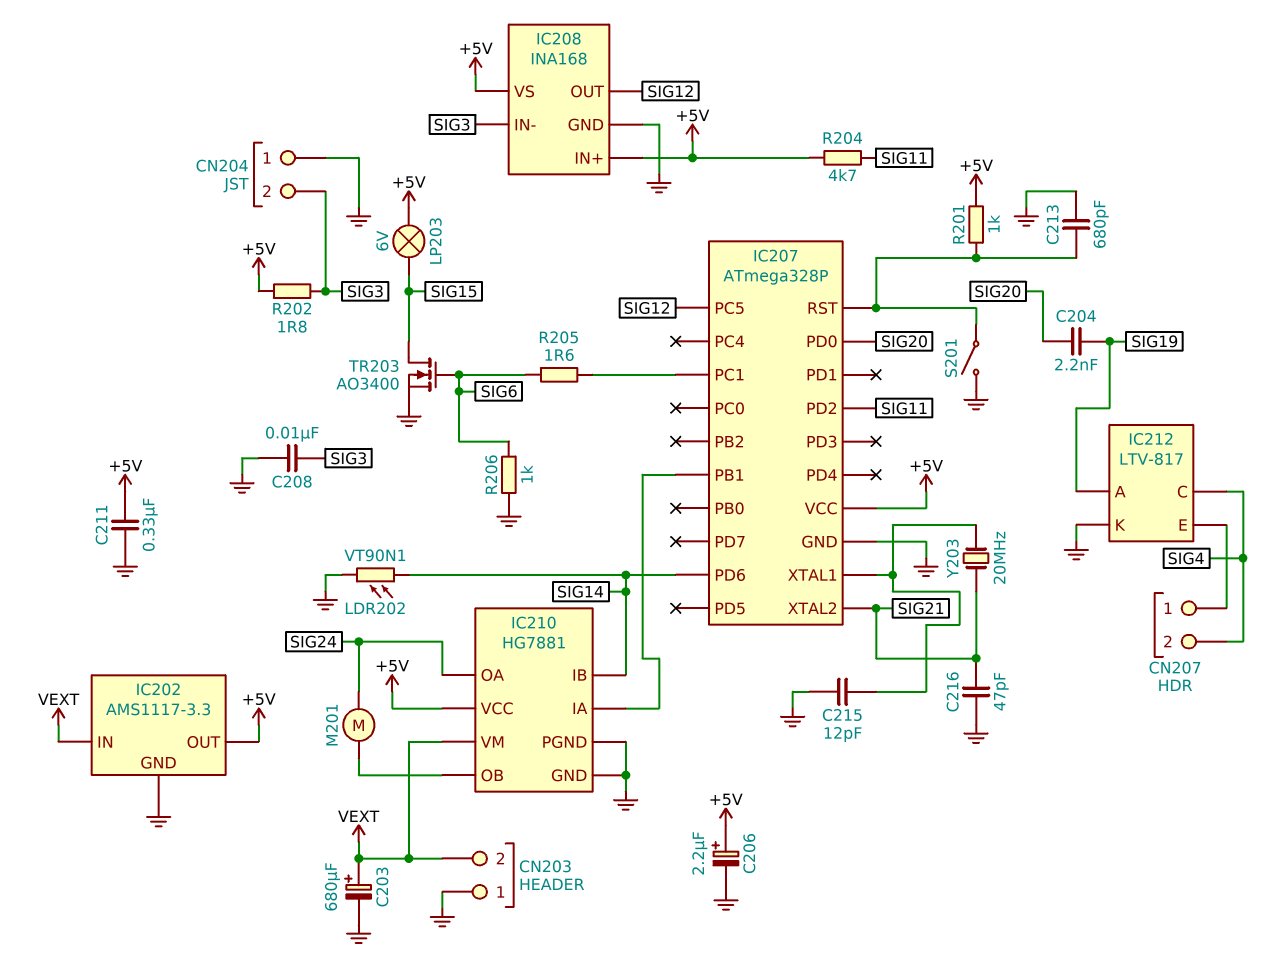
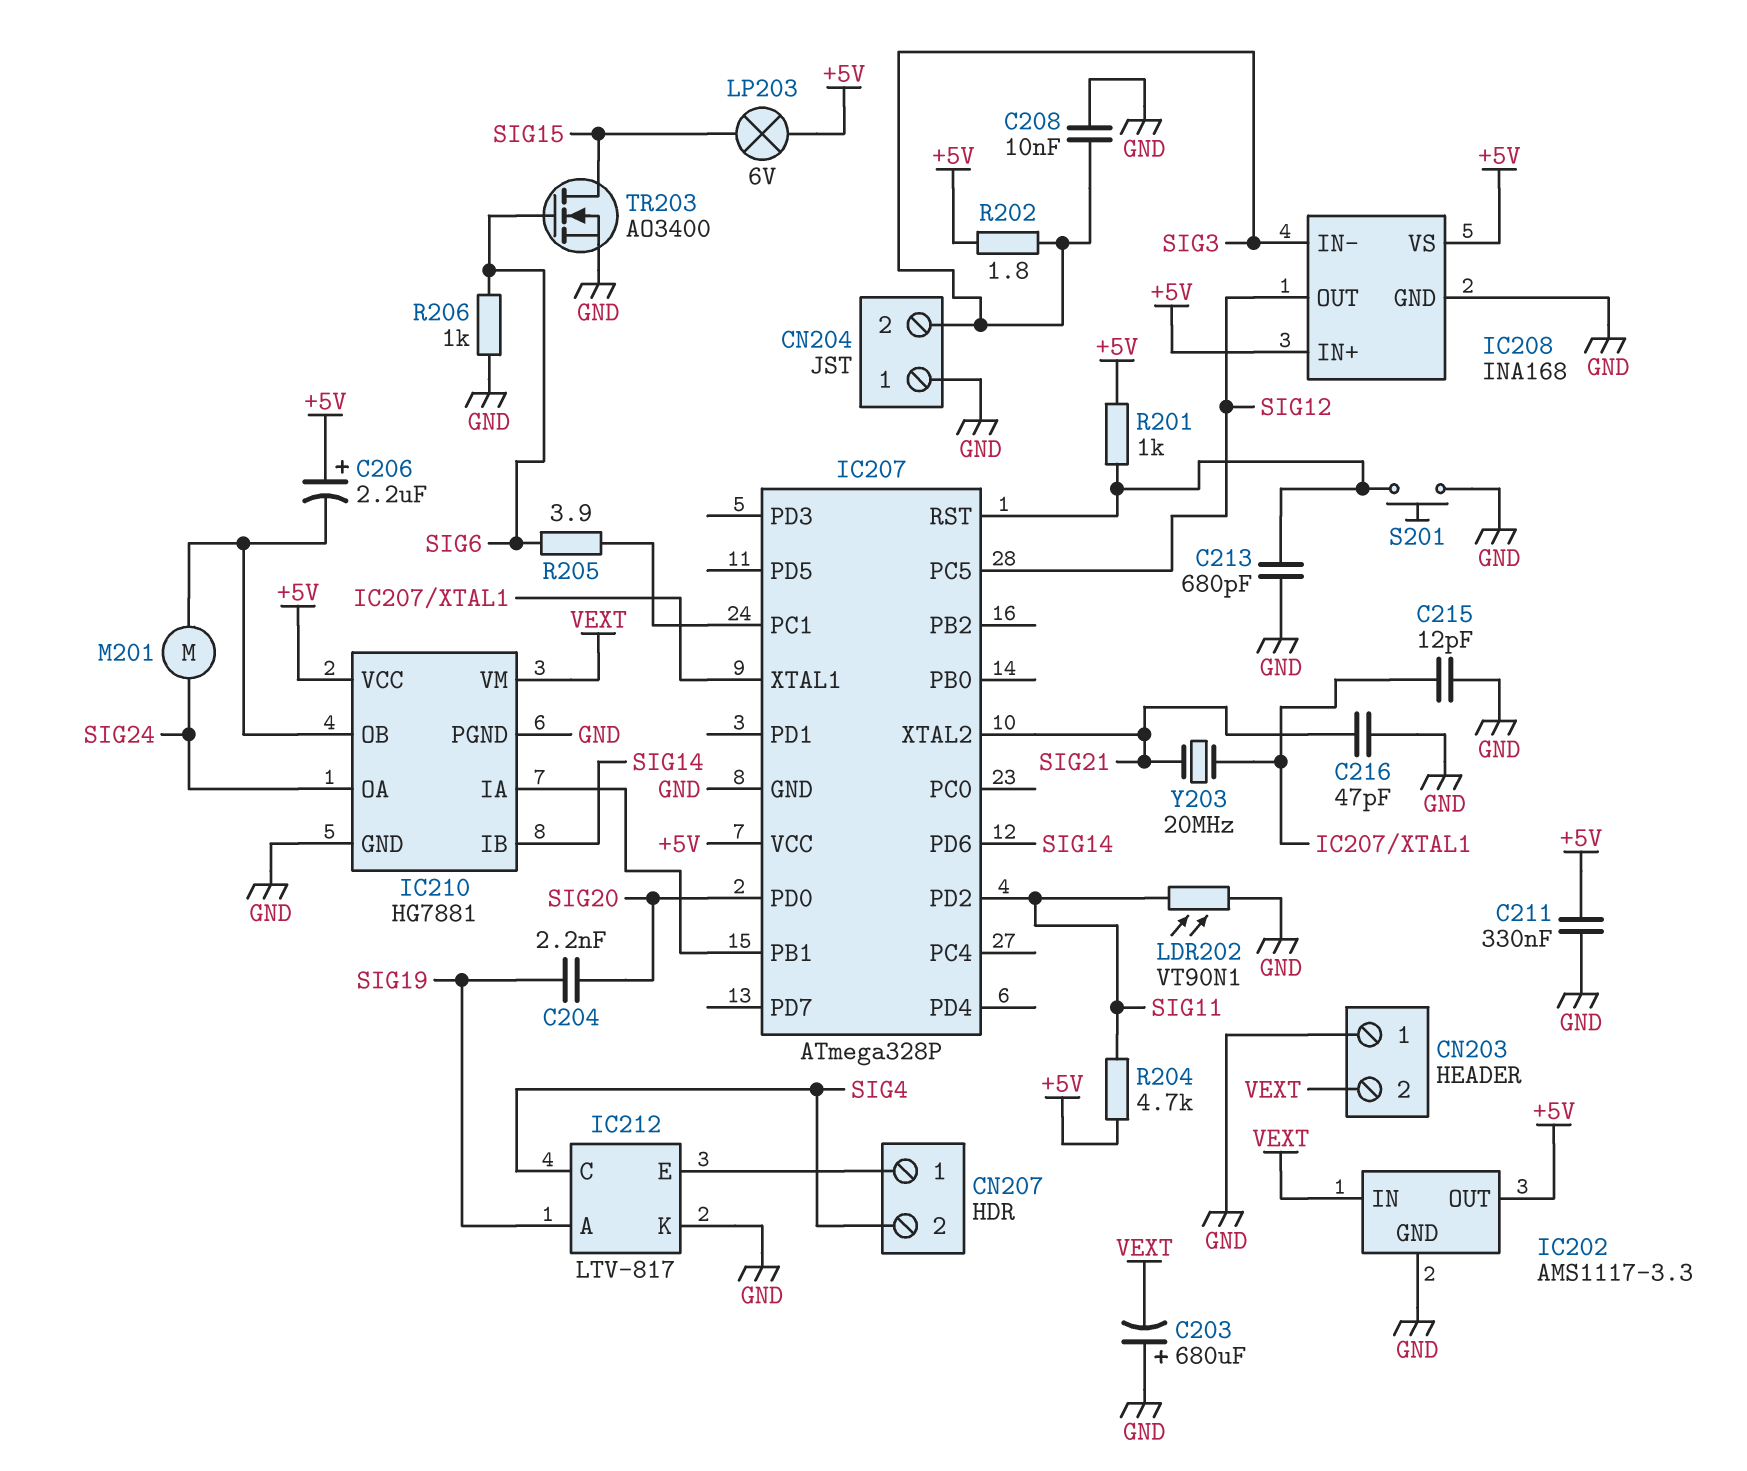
C203: 680uF (plus VEXT, minus GND) -> 680uF (plus GND, minus VEXT)
C206: 2.2uF (plus +5V, minus GND) -> 2.2uF (plus +5V, minus IC210/OB)
LDR202: VT90N1 (GND, SIG14) -> VT90N1 (GND, SIG11)
R205: 1.6 (IC207/PC1, SIG6) -> 3.9 (IC207/PC1, SIG6)
S201: switch (GND, IC207/RST) -> button (GND, IC207/RST)

